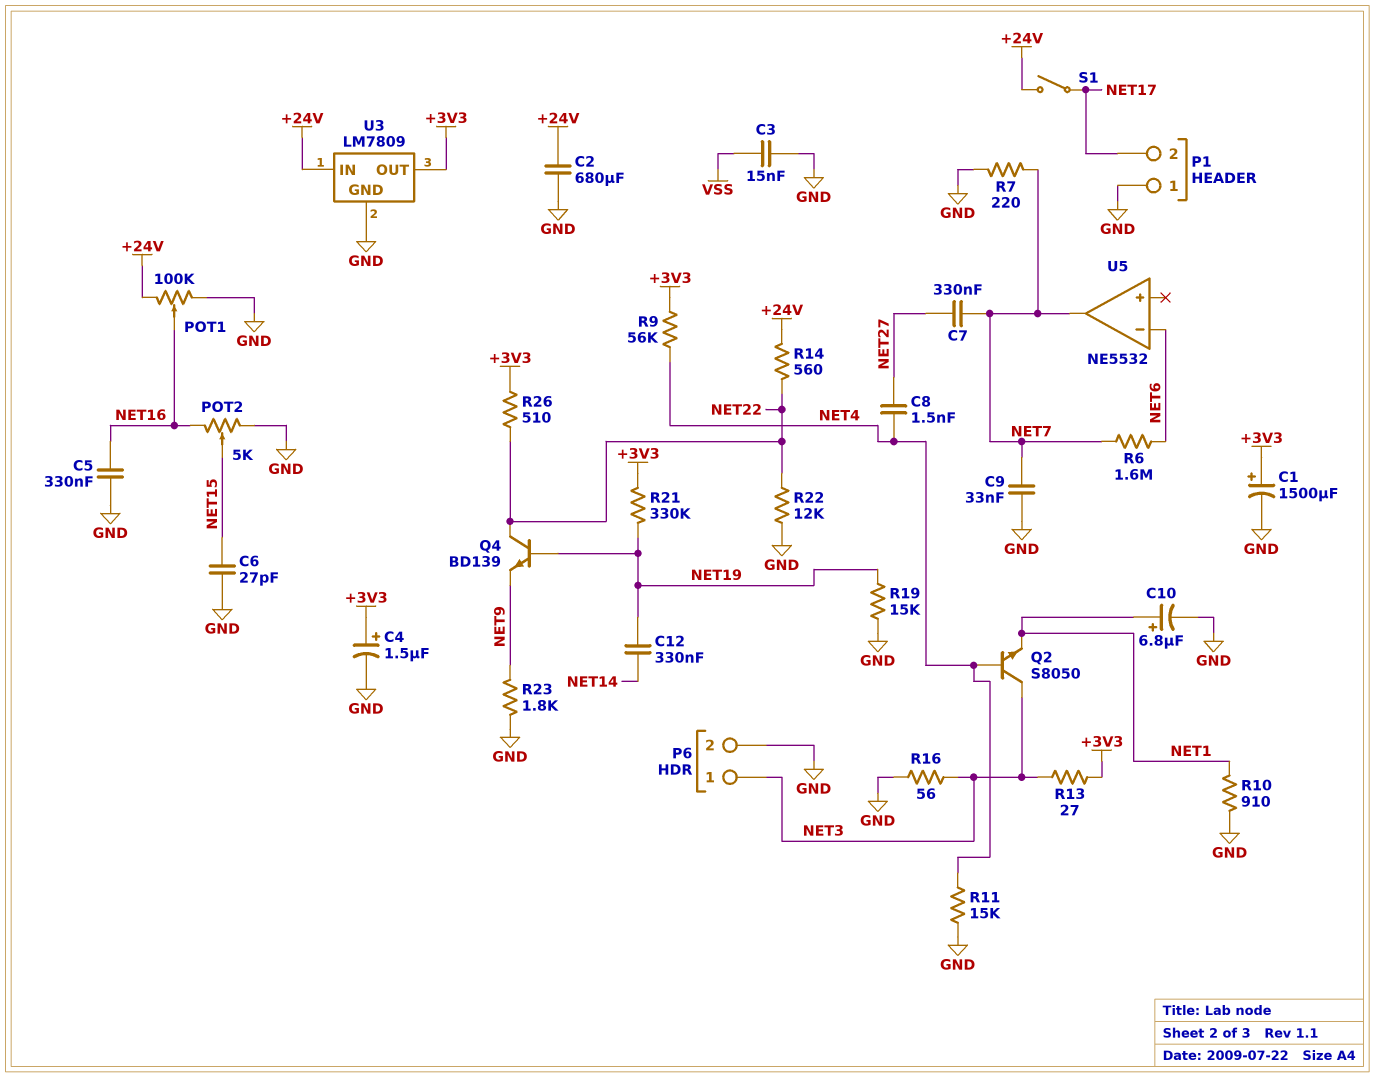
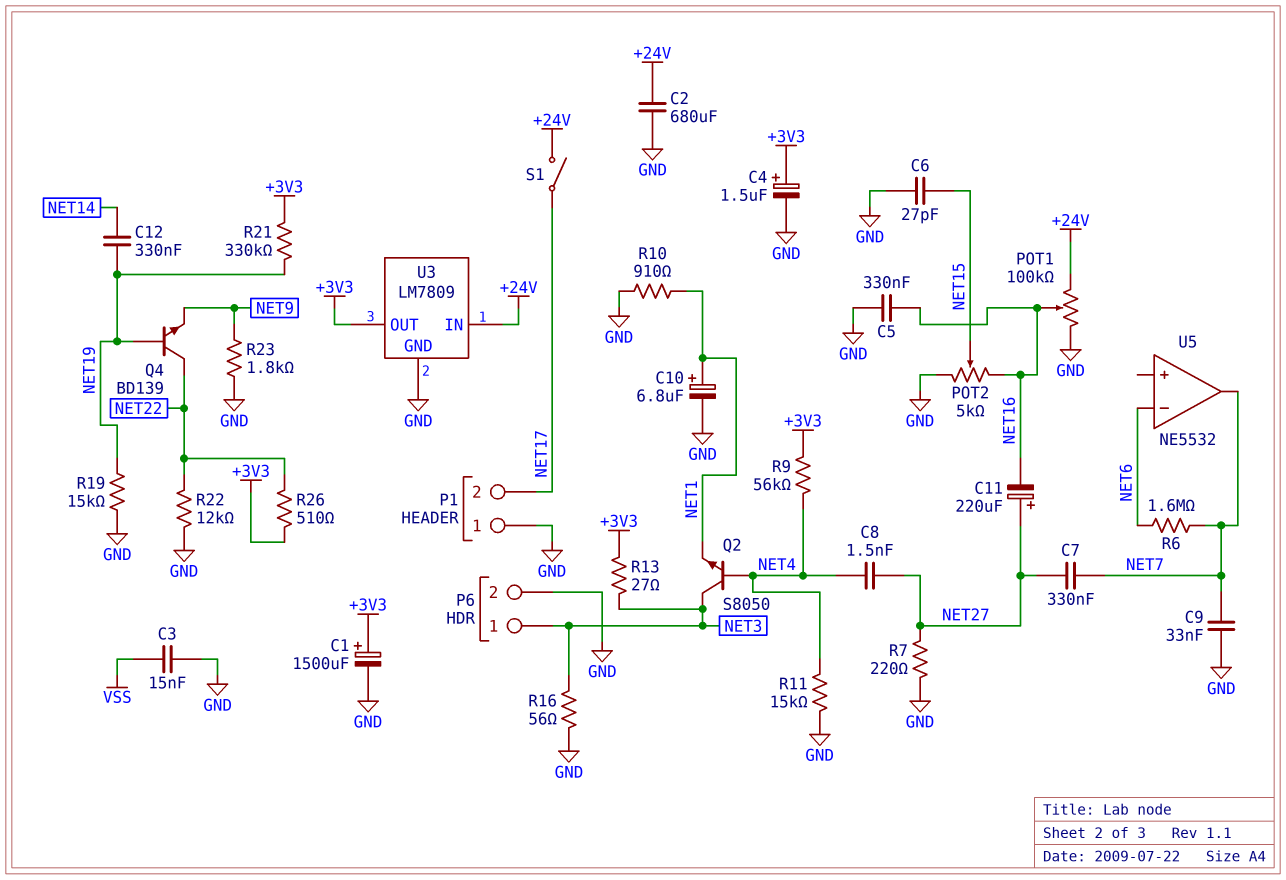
C11: none -> 220uF (plus NET27, minus NET16)
R7: 220 (GND, NET7) -> 220 (GND, NET27)
R14: 560 (+24V, NET22) -> none

